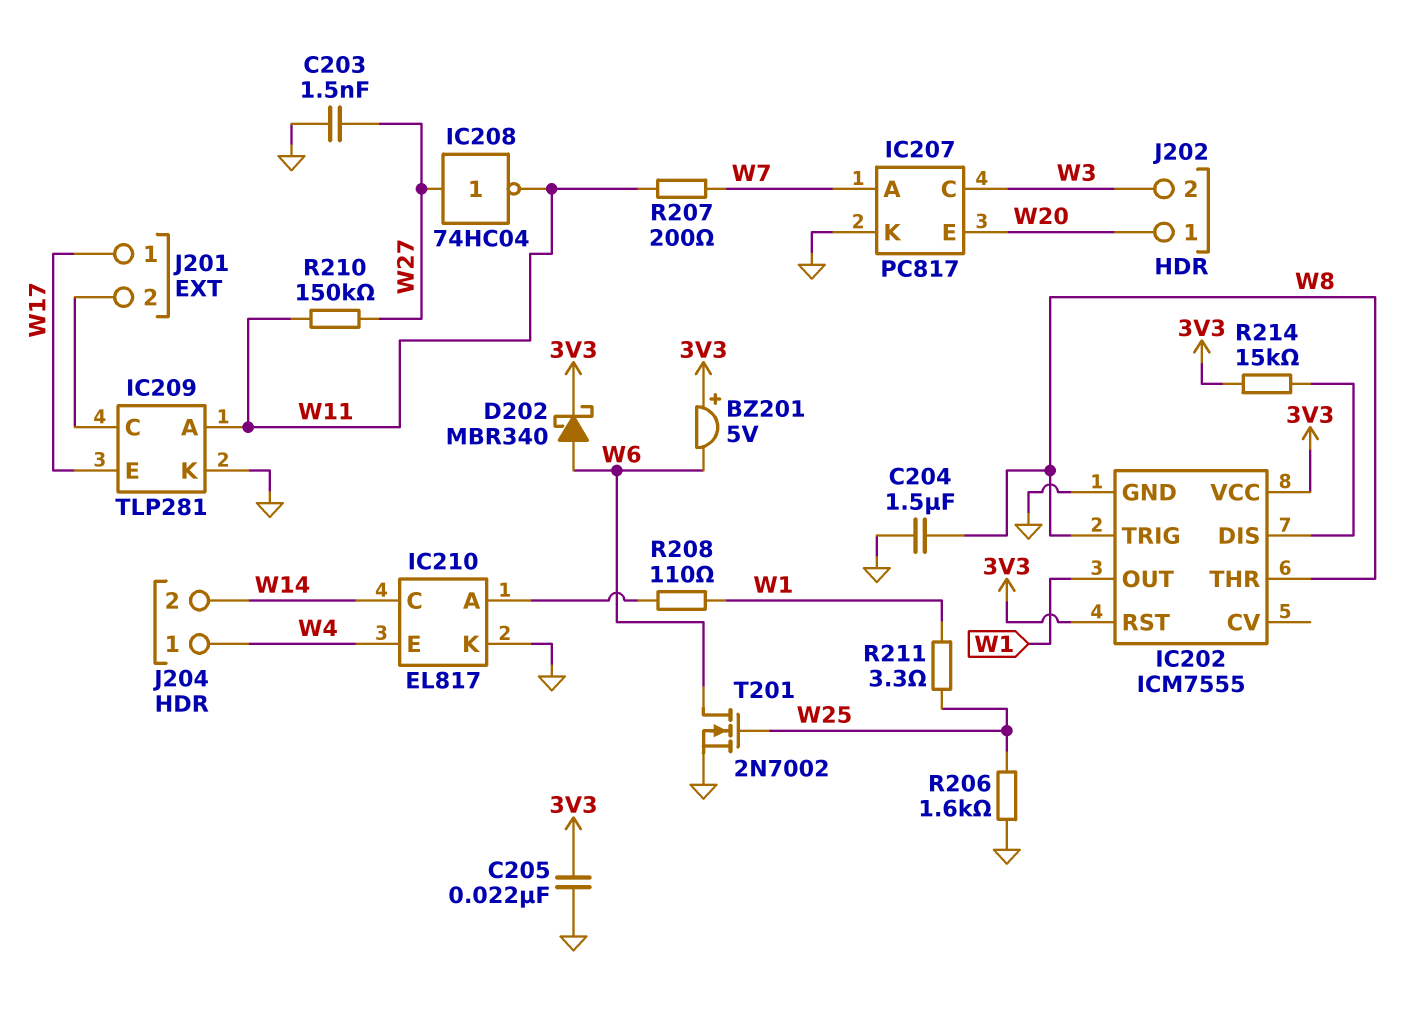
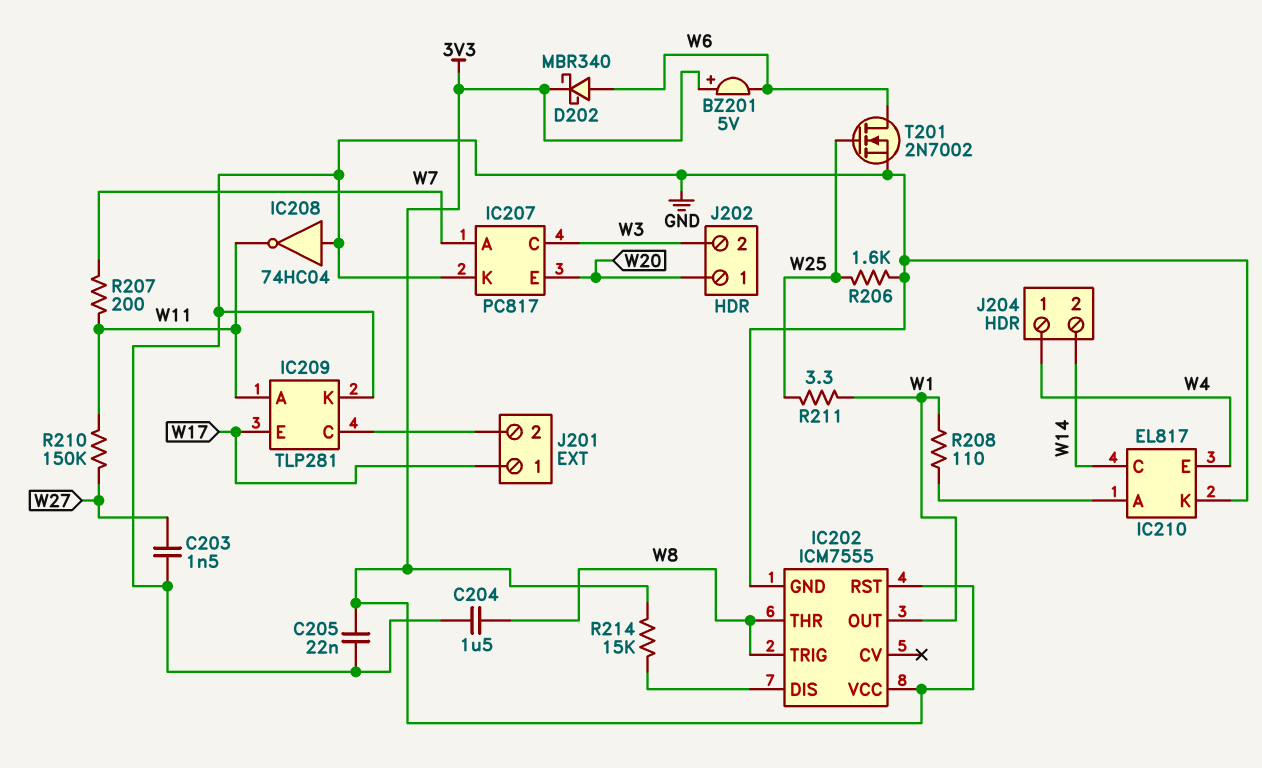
IC208: NOT 74HC04 (in W27, out W11) -> NOT 74HC04 (in GND, out W11)

